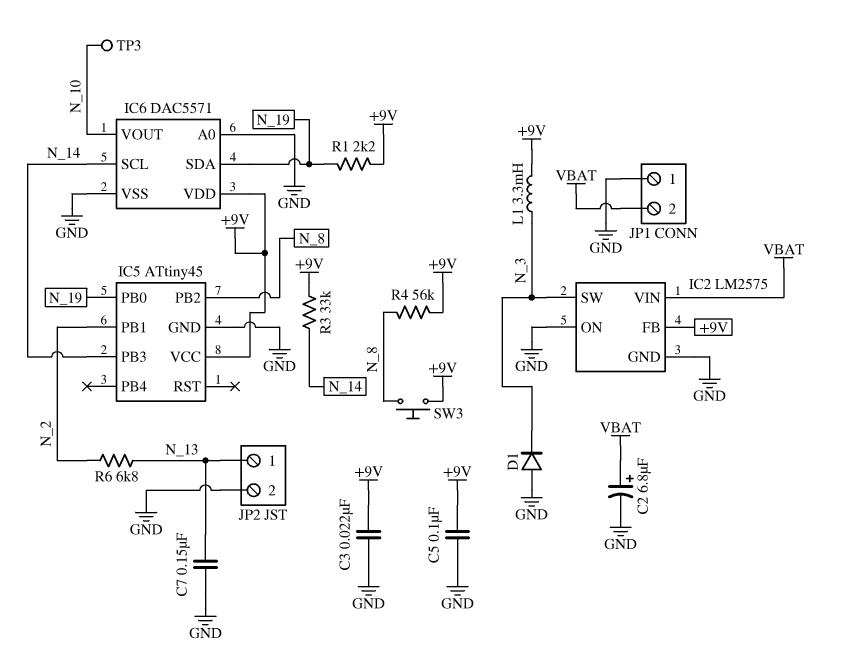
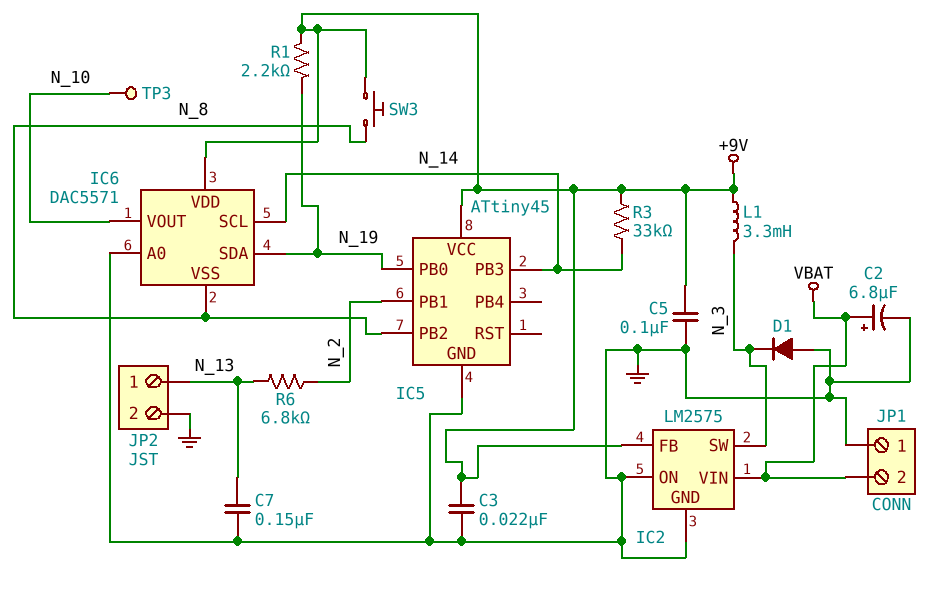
IC6 pin VSS: GND -> N_8
R4: 56k (+9V, N_8) -> none

